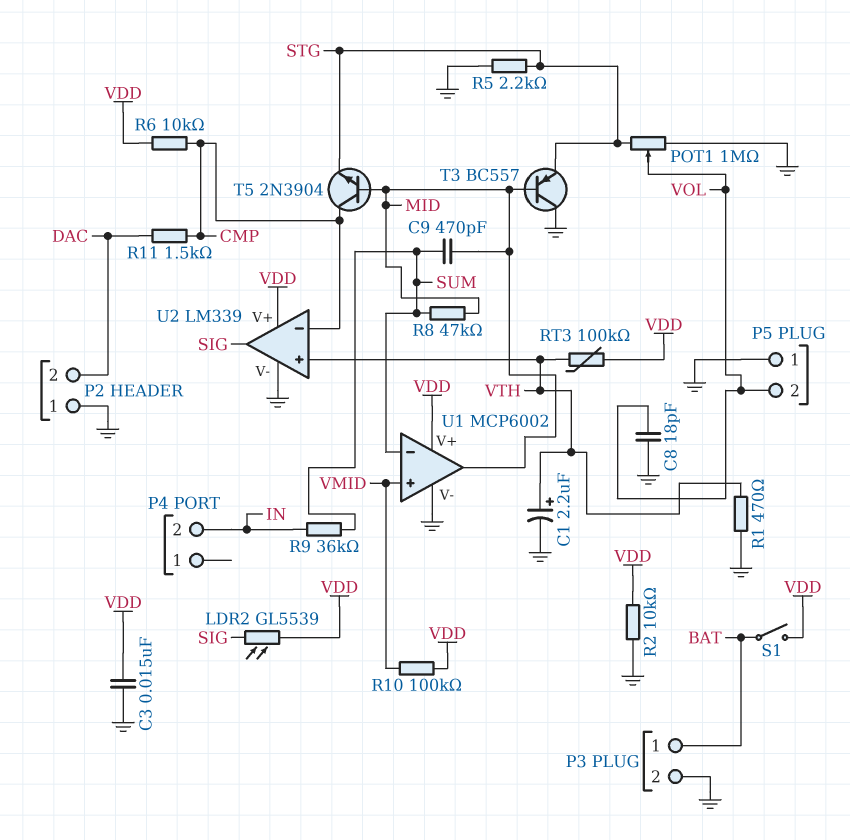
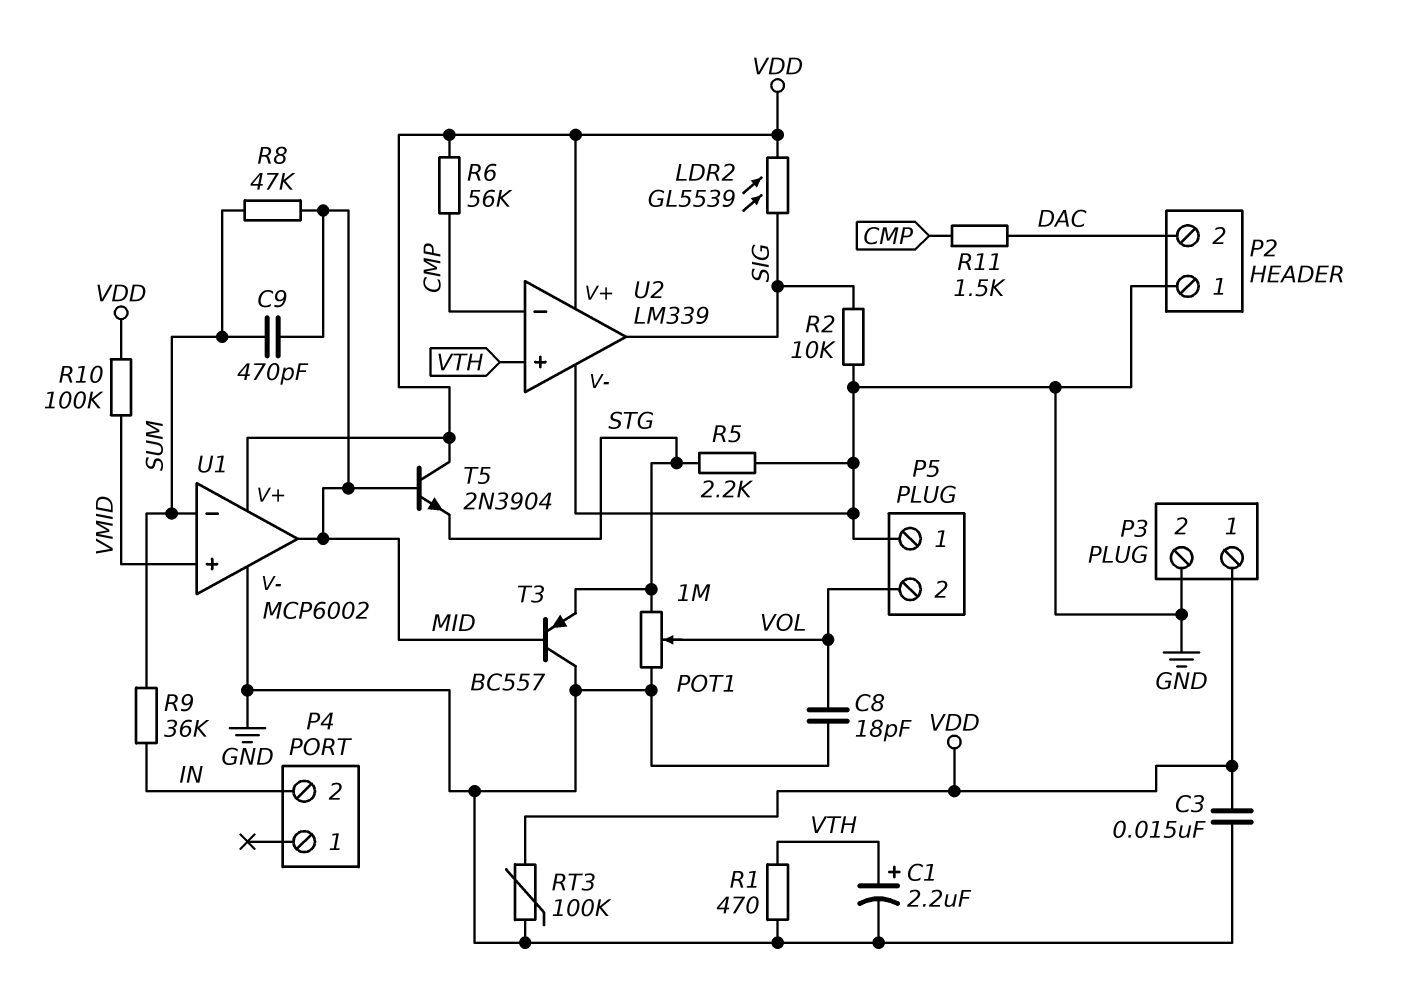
P3 pin 1: BAT -> VDD
R2: 10k (GND, VDD) -> 10k (GND, SIG)
R6: 10k (CMP, VDD) -> 56k (CMP, VDD)
RT3: 100k (VDD, VTH) -> 100k (GND, VDD)
S1: switch (BAT, VDD) -> none
T5: NPN 2N3904 (B MID, C CMP, E STG) -> NPN 2N3904 (B MID, C VDD, E STG)

